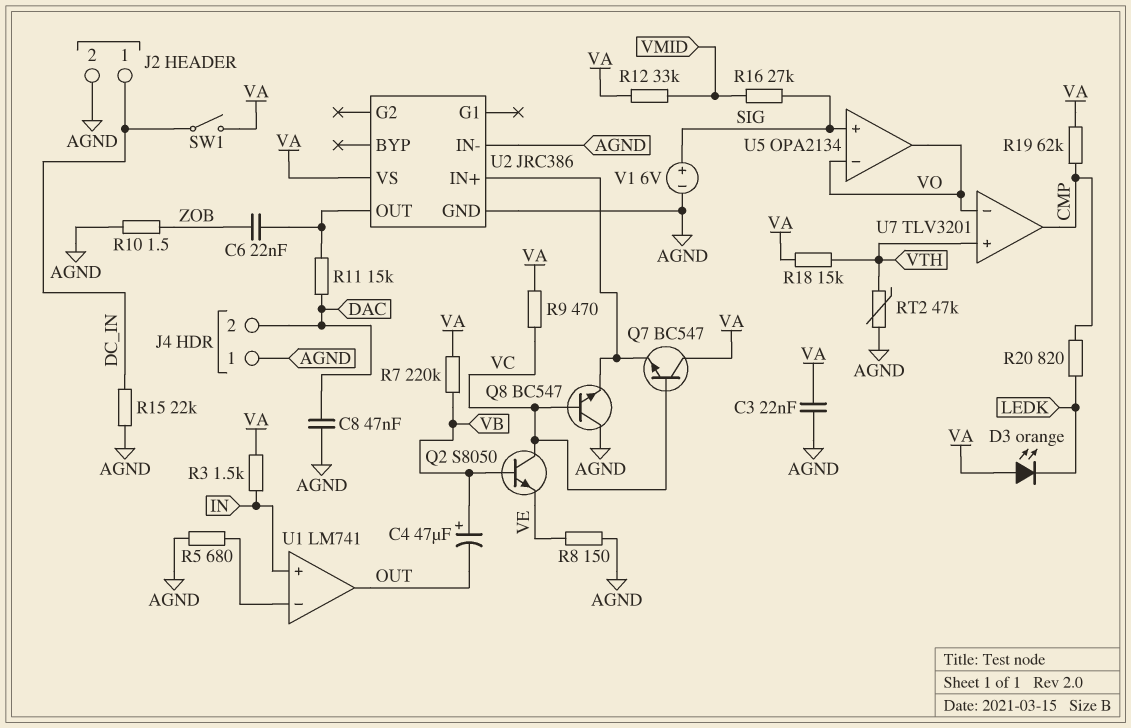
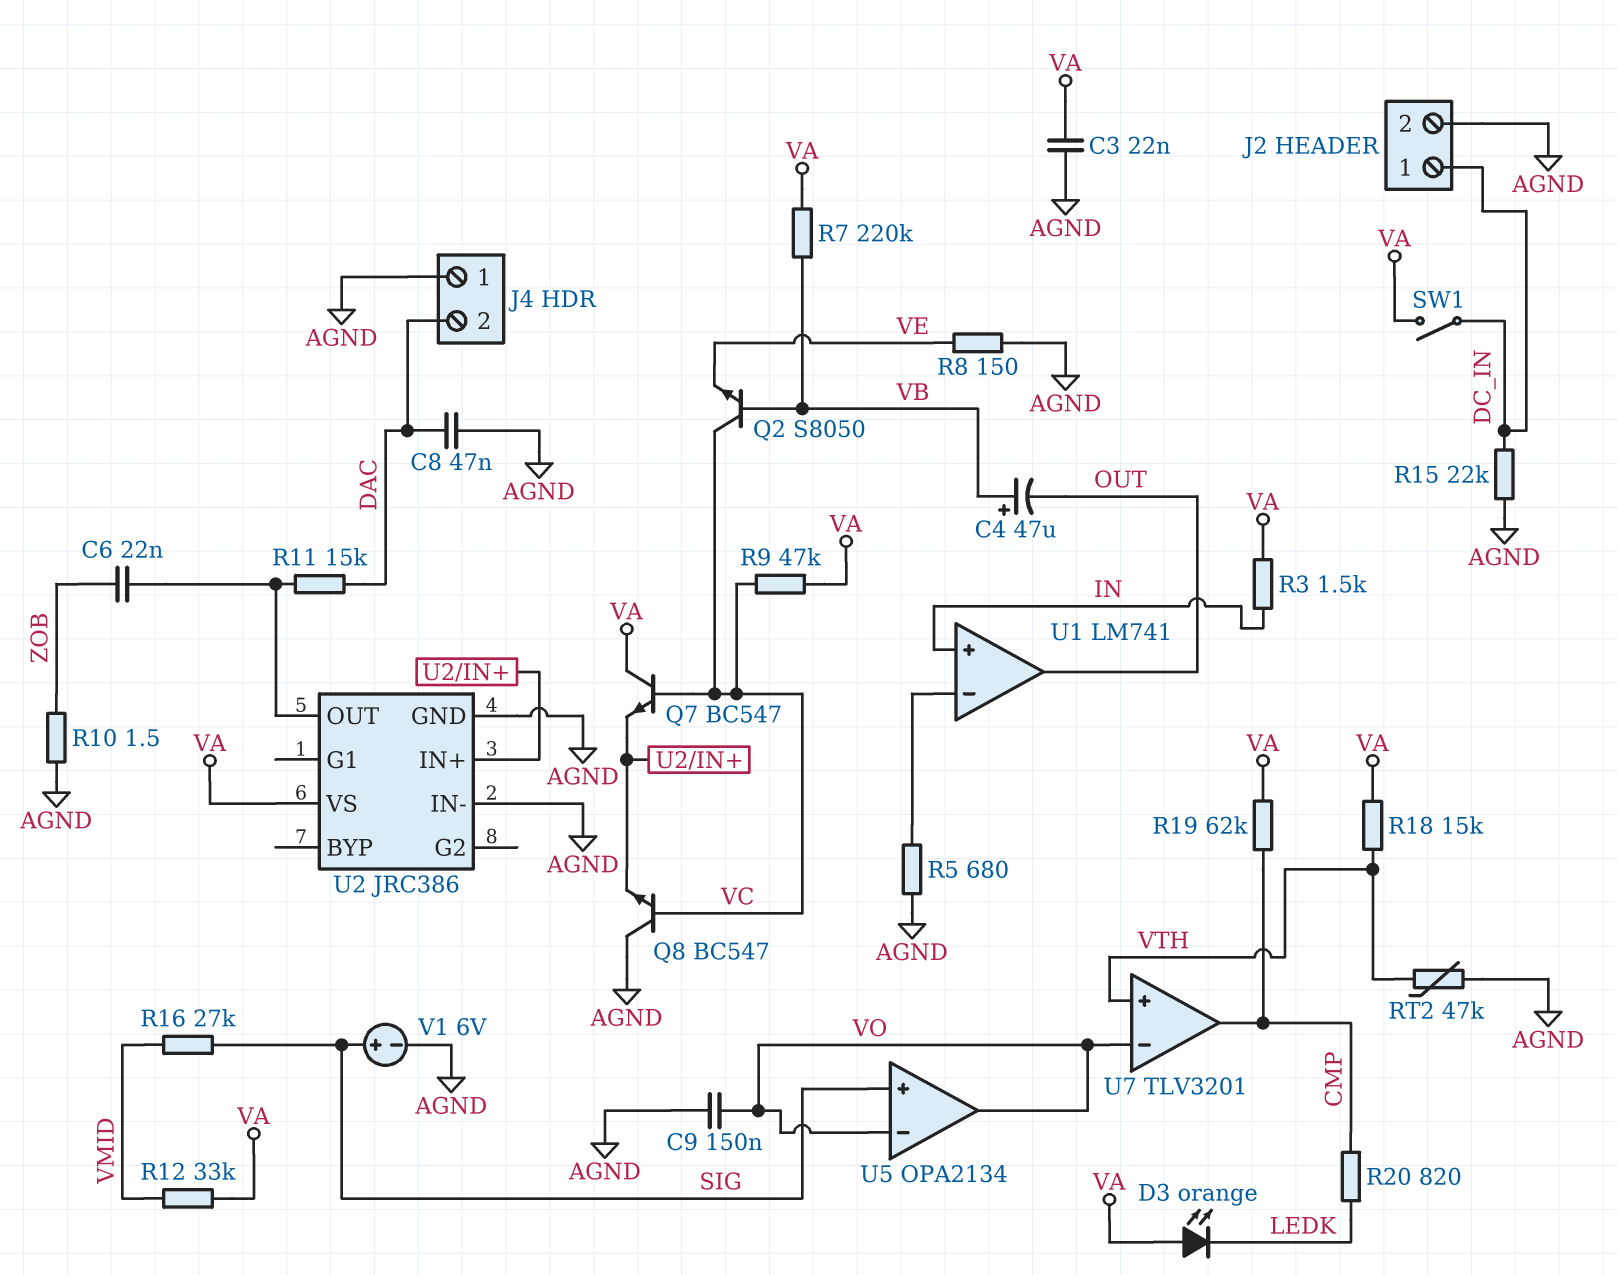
C9: none -> 150nF (AGND, VO)
R9: 470 (VA, VC) -> 47k (VA, VC)

